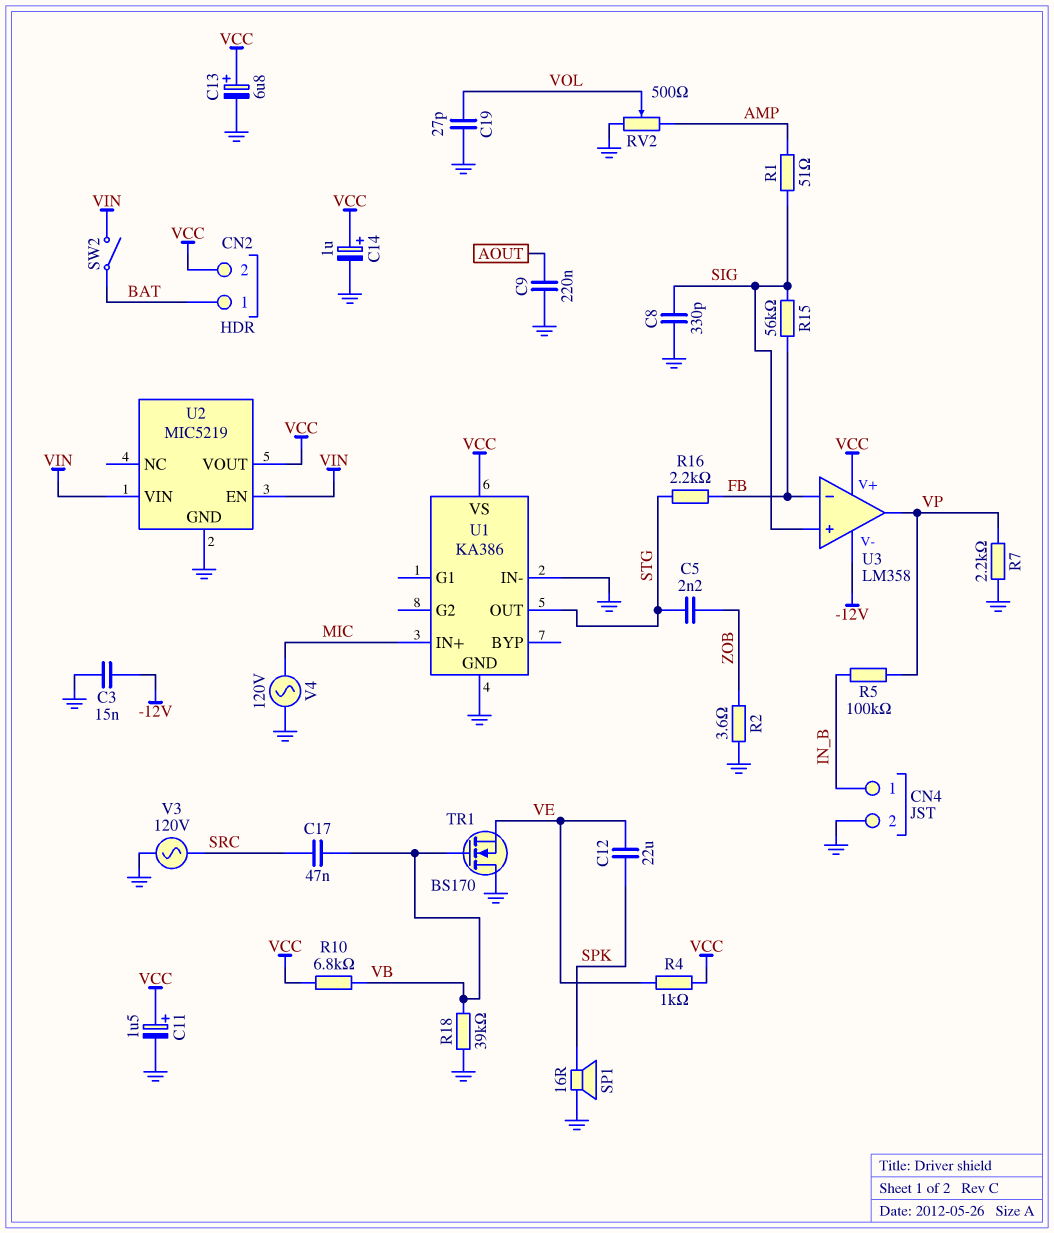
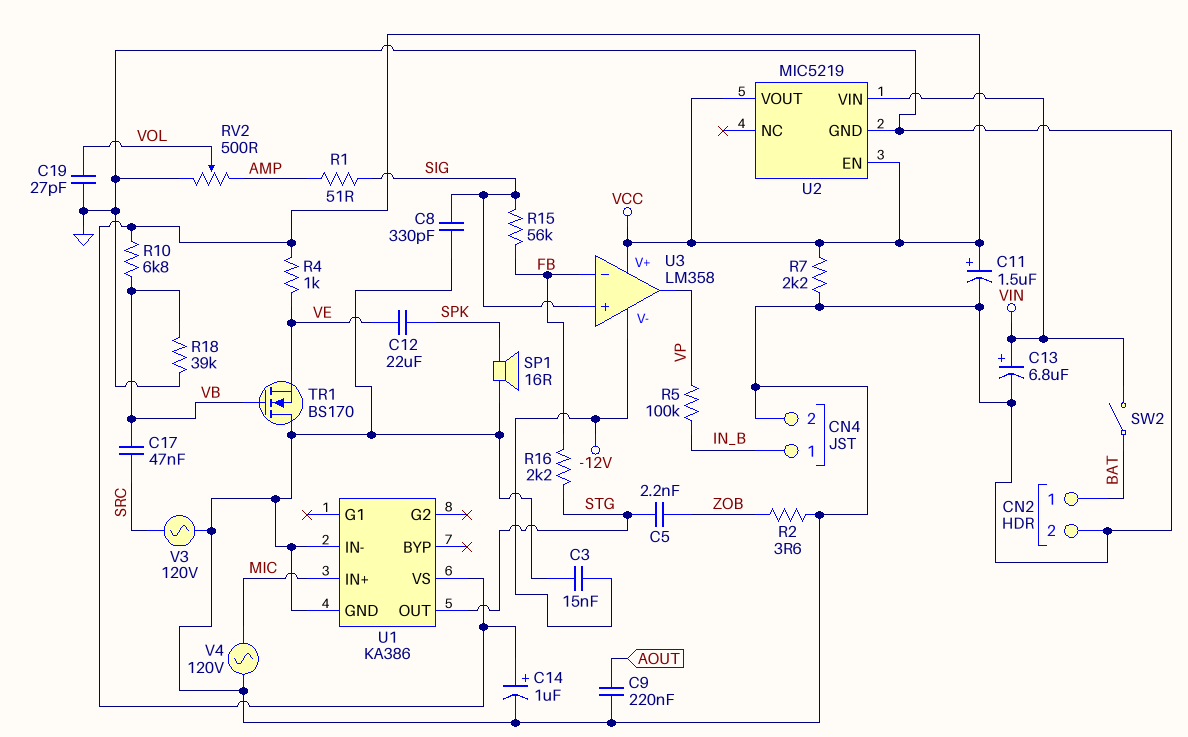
C13: 6.8uF (plus VCC, minus GND) -> 6.8uF (plus VIN, minus GND)
CN2 pin 2: VCC -> GND
R7: 2.2k (GND, VP) -> 2.2k (GND, VCC)
U2 pin EN: VIN -> VCC

